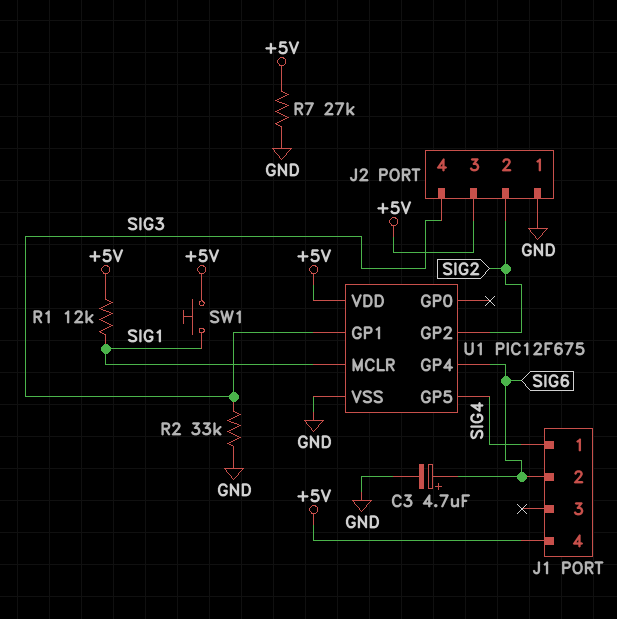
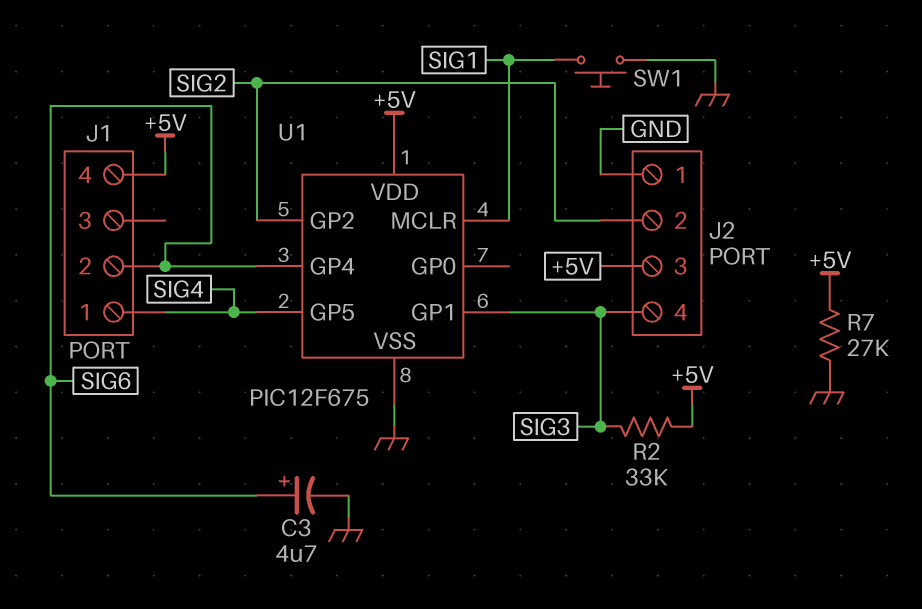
R1: 12k (+5V, SIG1) -> none
R2: 33k (GND, SIG3) -> 33k (+5V, SIG3)
SW1: button (+5V, SIG1) -> button (GND, SIG1)

